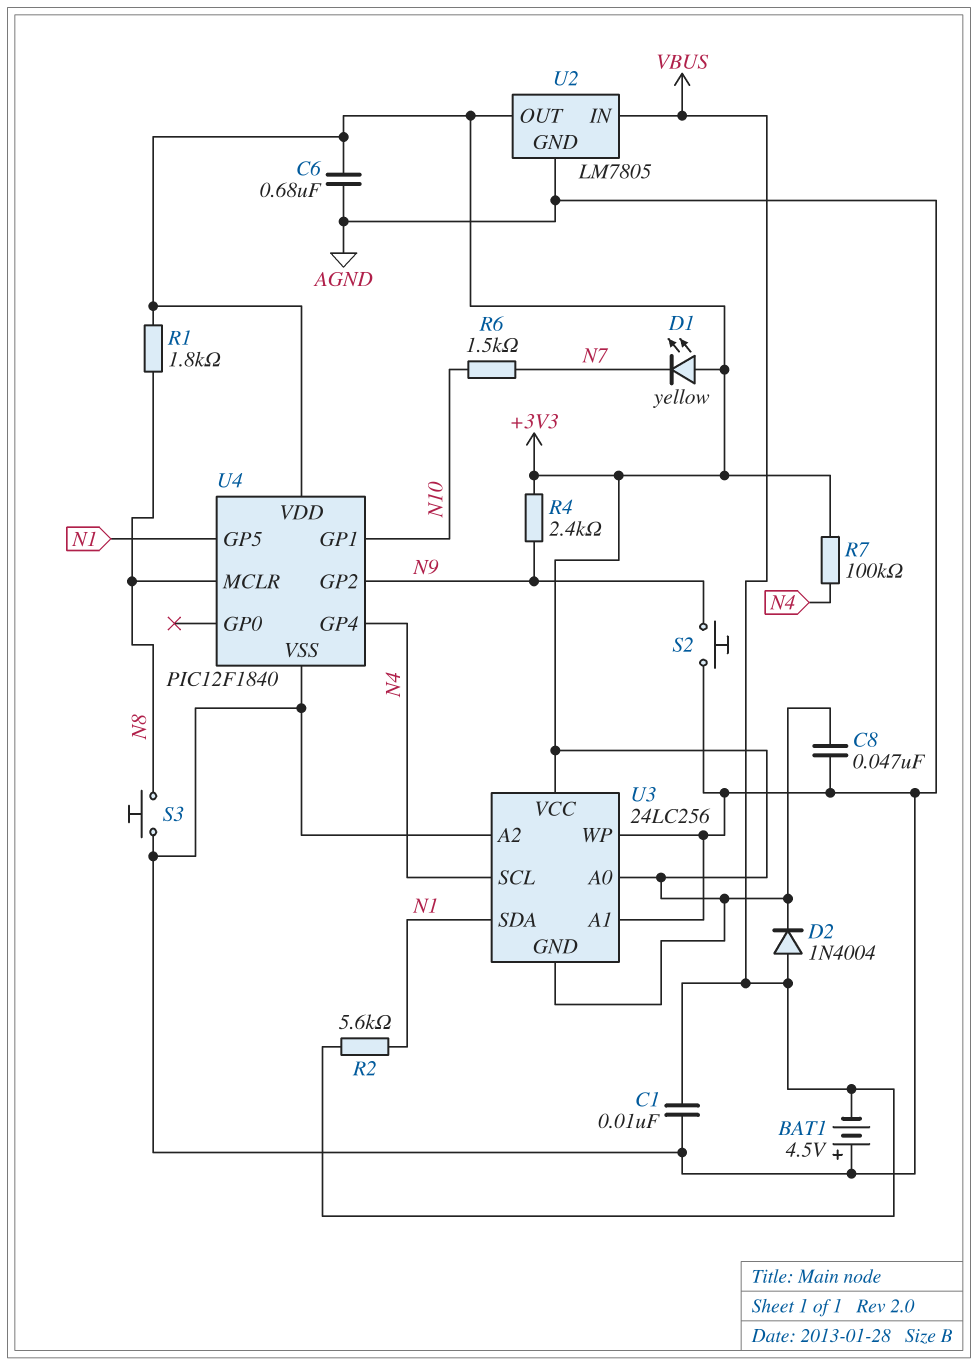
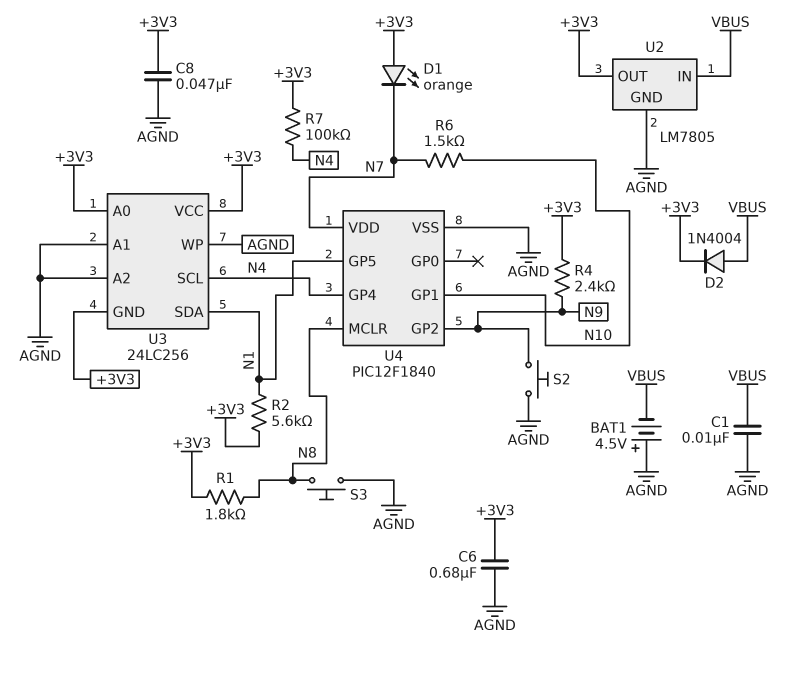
D1: LED yellow (A +3V3, K N7) -> LED orange (A +3V3, K N7)
R2: 5.6k (N1, VBUS) -> 5.6k (+3V3, N1)
U4 pin VDD: +3V3 -> N7

